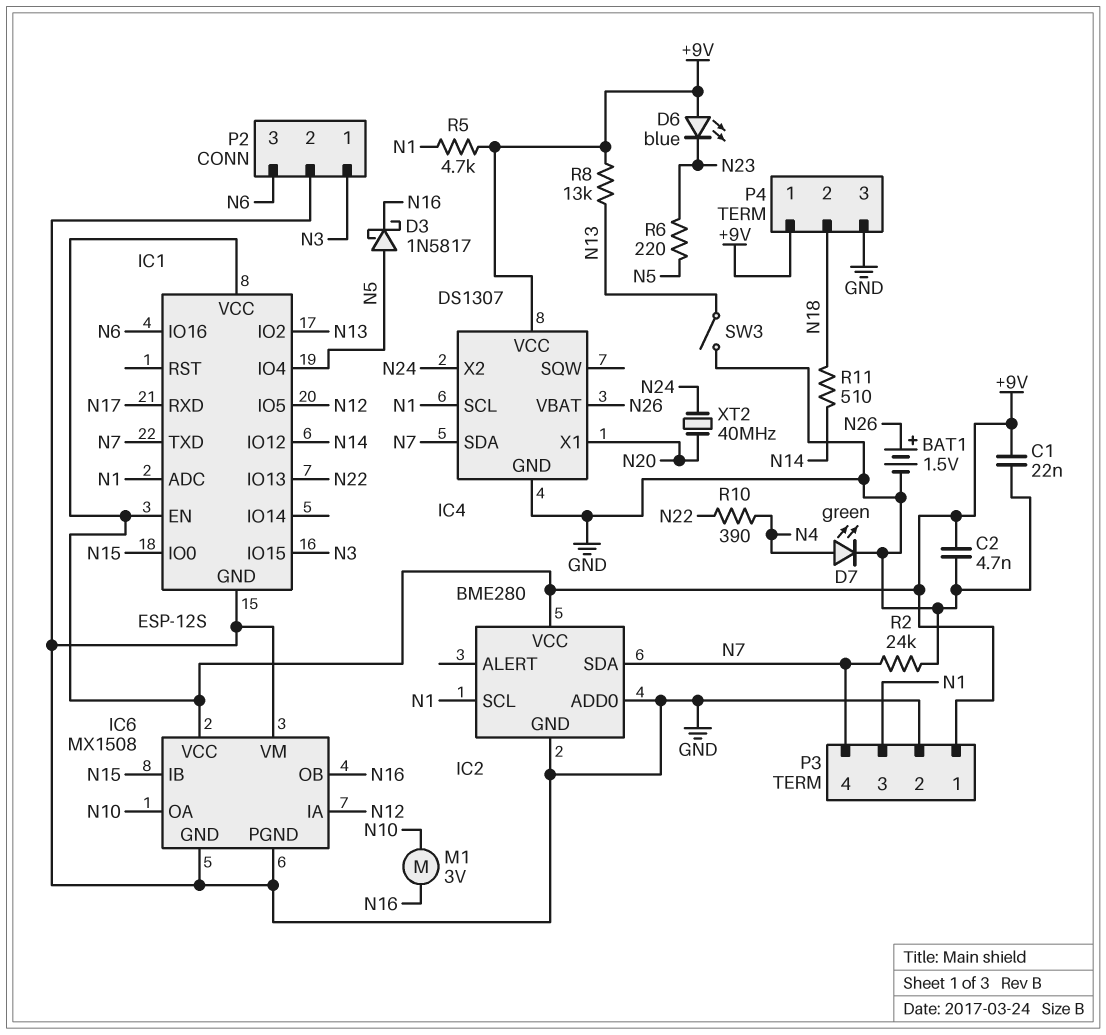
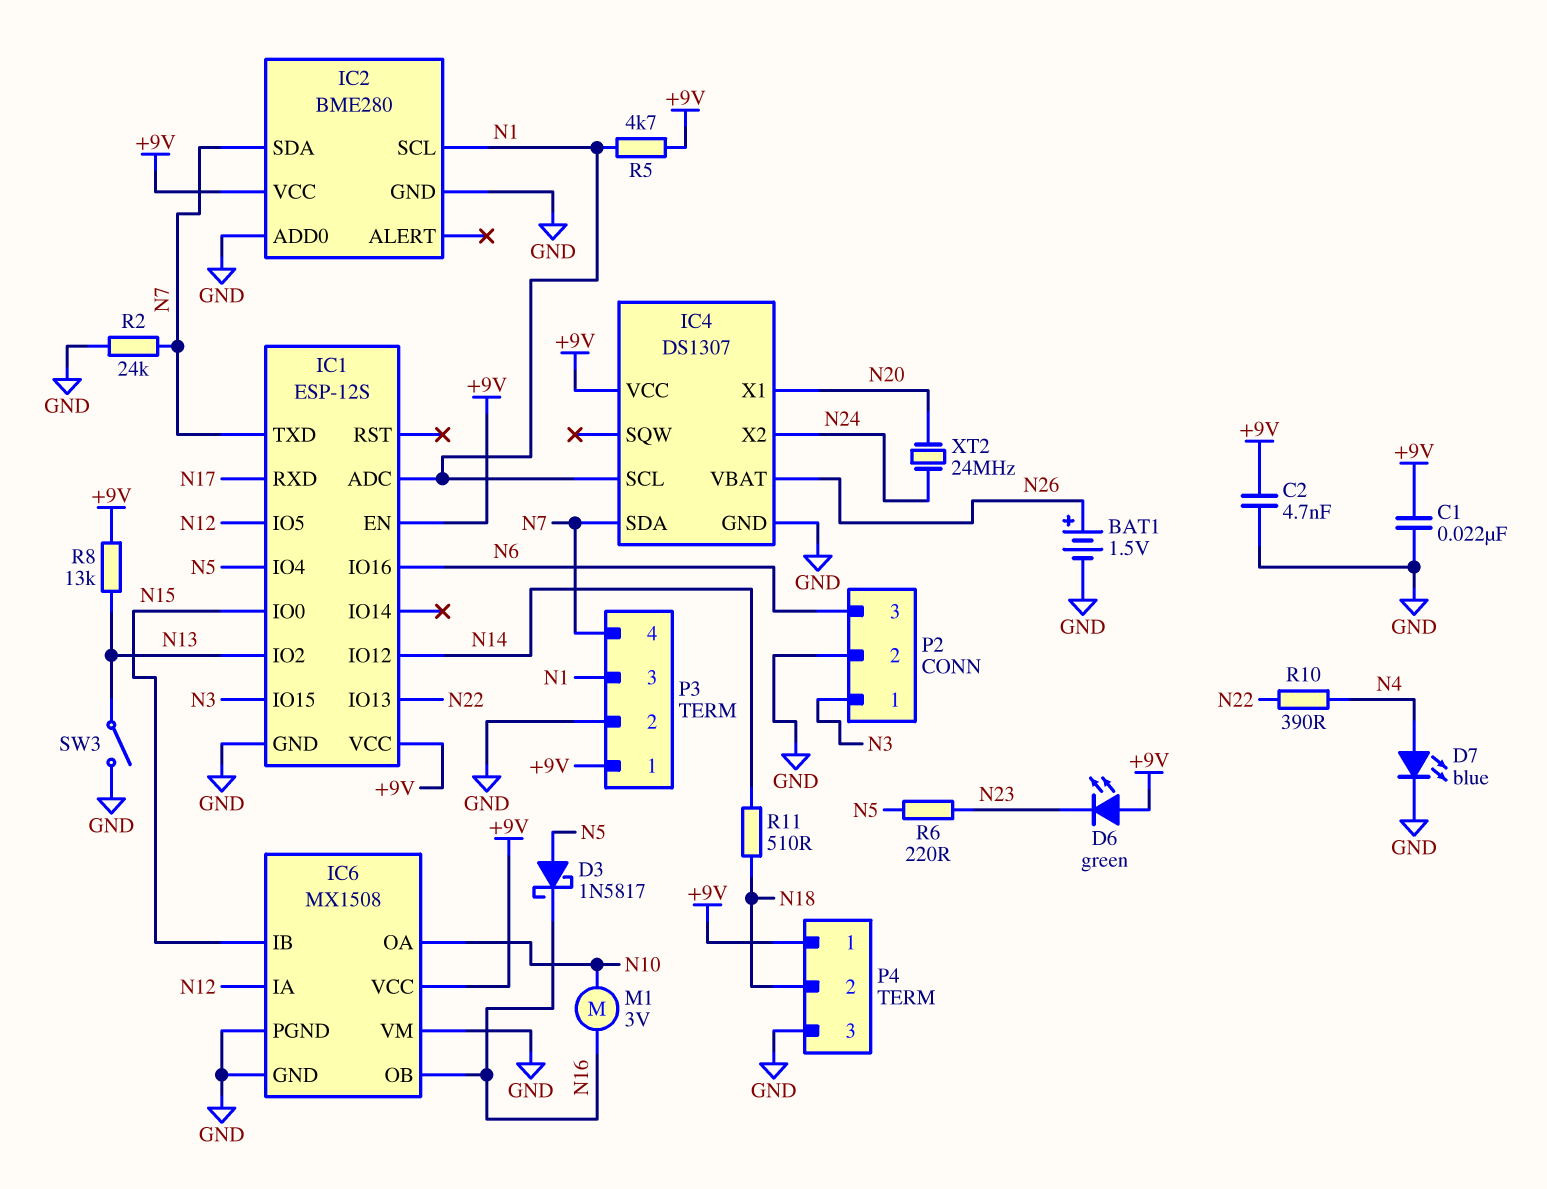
D6: LED blue (A +9V, K N23) -> LED green (A +9V, K N23)
D7: LED green (A N4, K GND) -> LED blue (A N4, K GND)
XT2: 40MHz (N20, N24) -> 24MHz (N20, N24)

